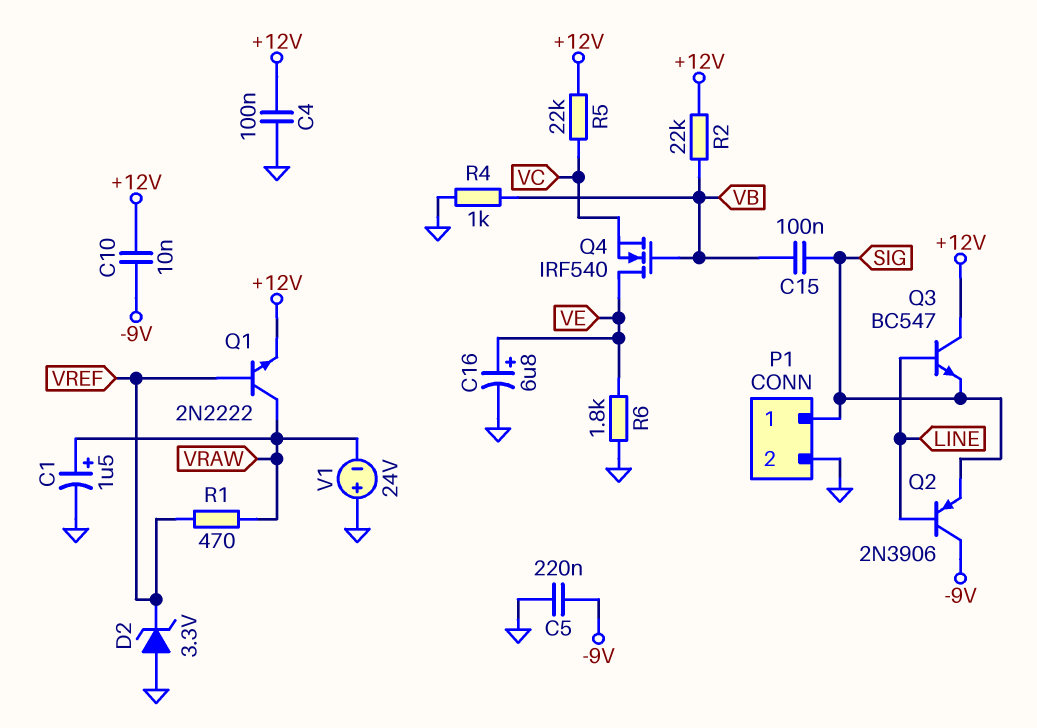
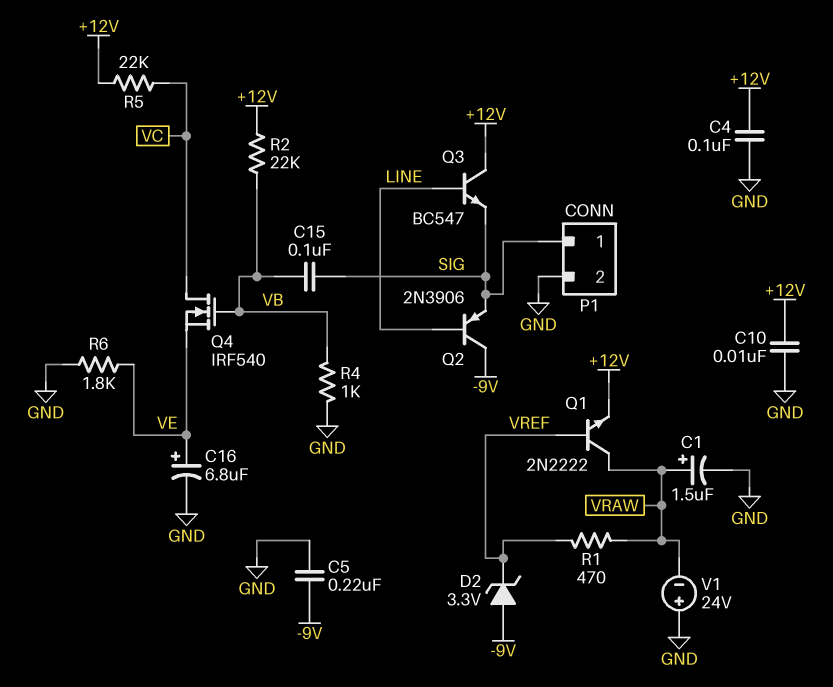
C10: 10nF (+12V, -9V) -> 10nF (+12V, GND)
D2: zener 3.3V (A GND, K VREF) -> zener 3.3V (A -9V, K VREF)
Q4: NMOS IRF540 (G VB, D VE, S VC) -> NMOS IRF540 (G VB, D VC, S VE)

